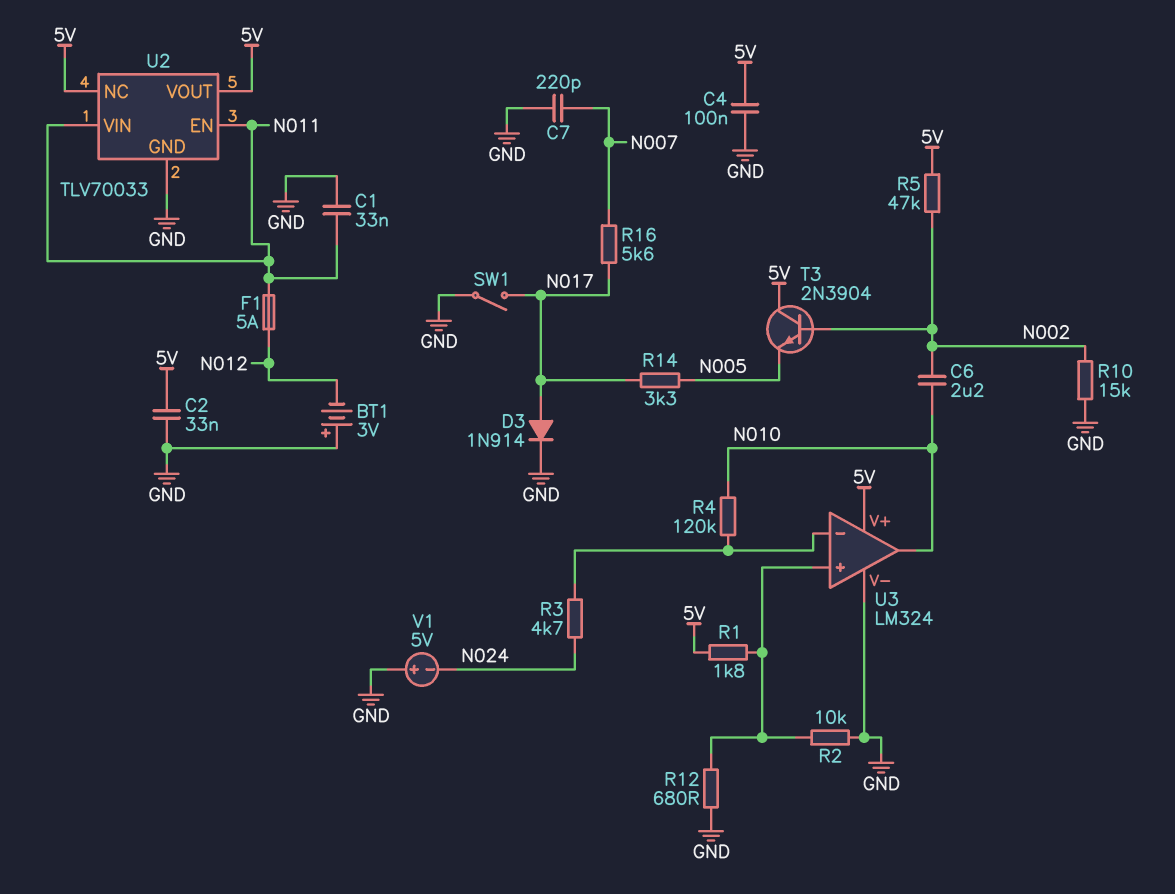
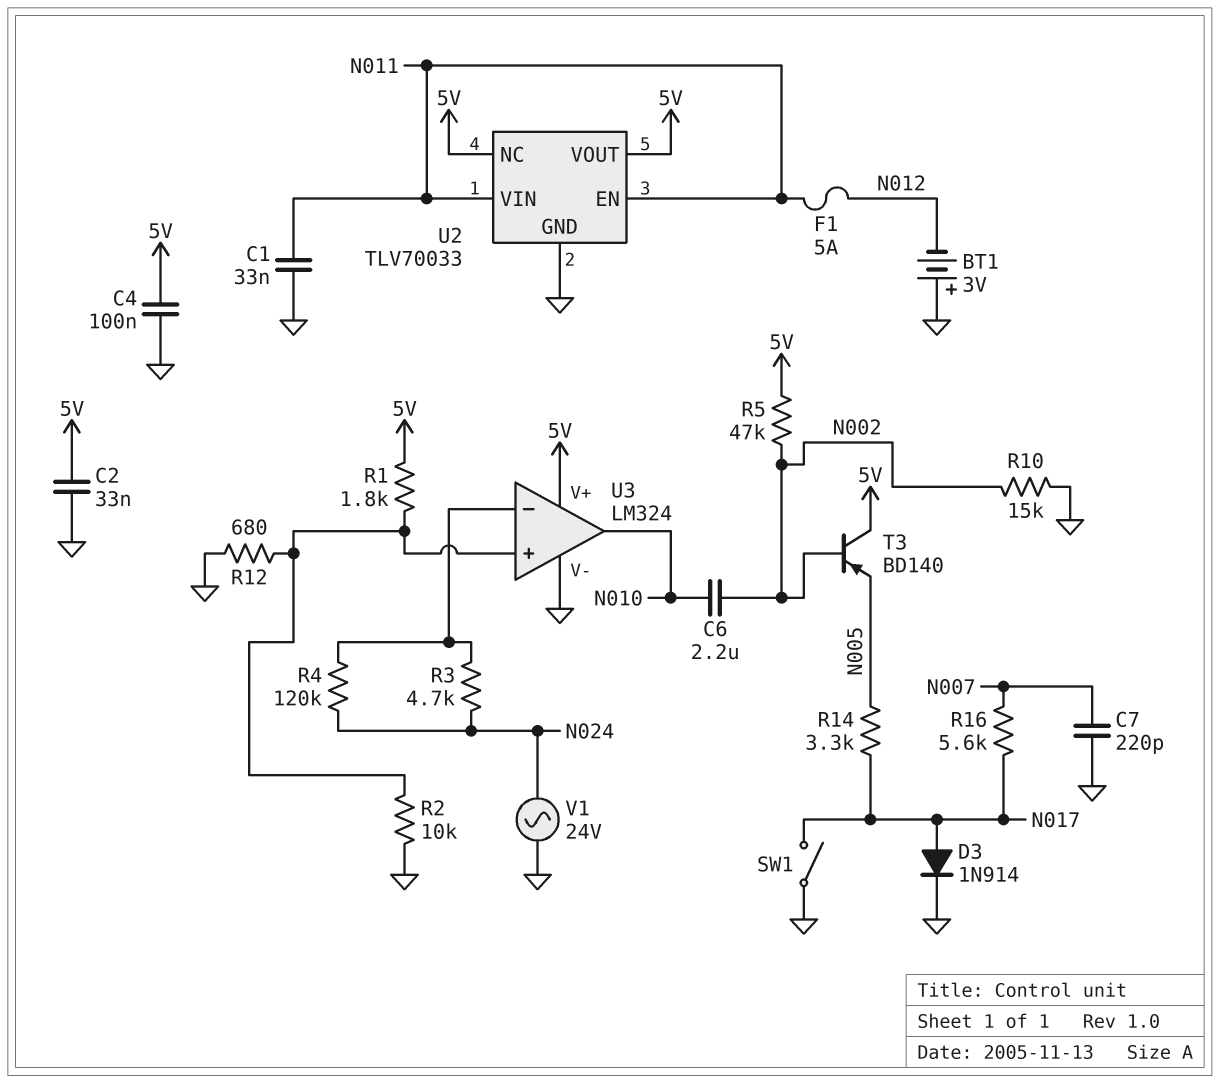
R4: 120k (N010, U3/in-) -> 120k (N024, U3/in-)
T3: NPN 2N3904 (B N002, C 5V, E N005) -> PNP BD140 (B N002, C 5V, E N005)
V1: 5V (plus GND, minus N024) -> AC 24V (GND, N024)

